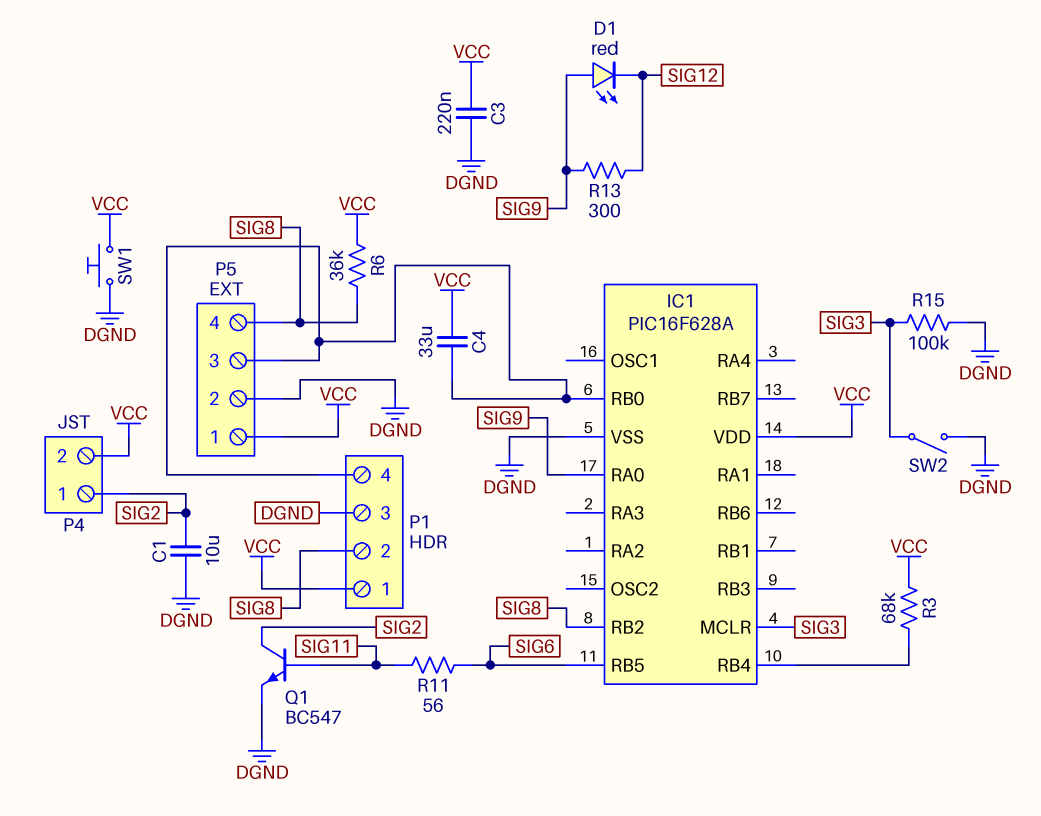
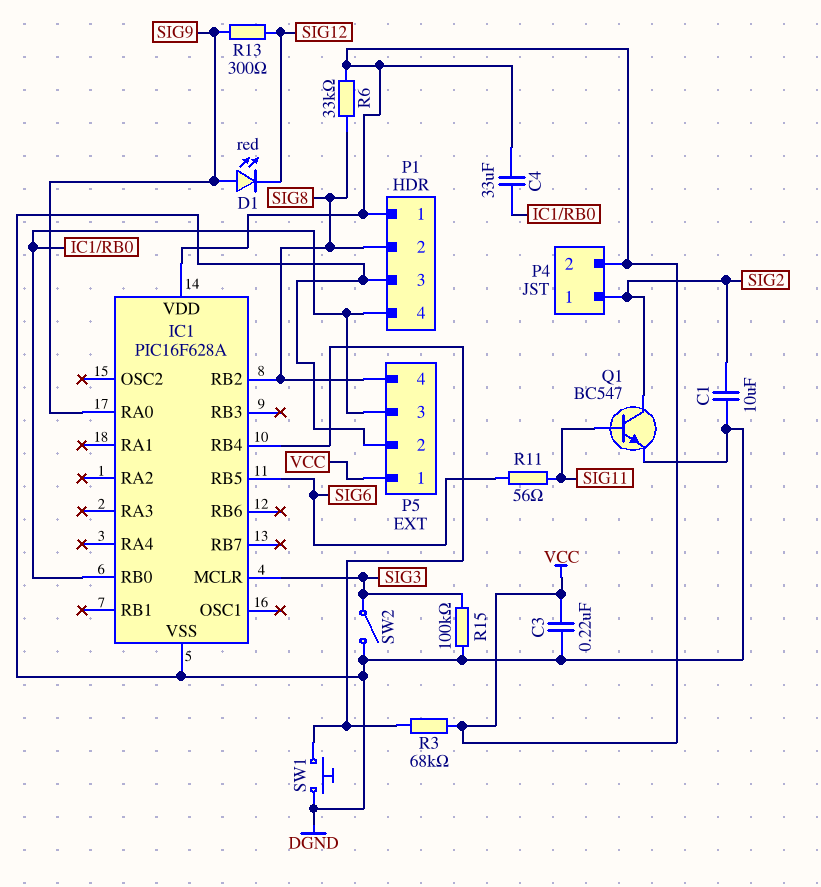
R6: 36k (SIG8, VCC) -> 33k (SIG8, VCC)
SW1: button (DGND, VCC) -> button (DGND, IC1/RB4)

